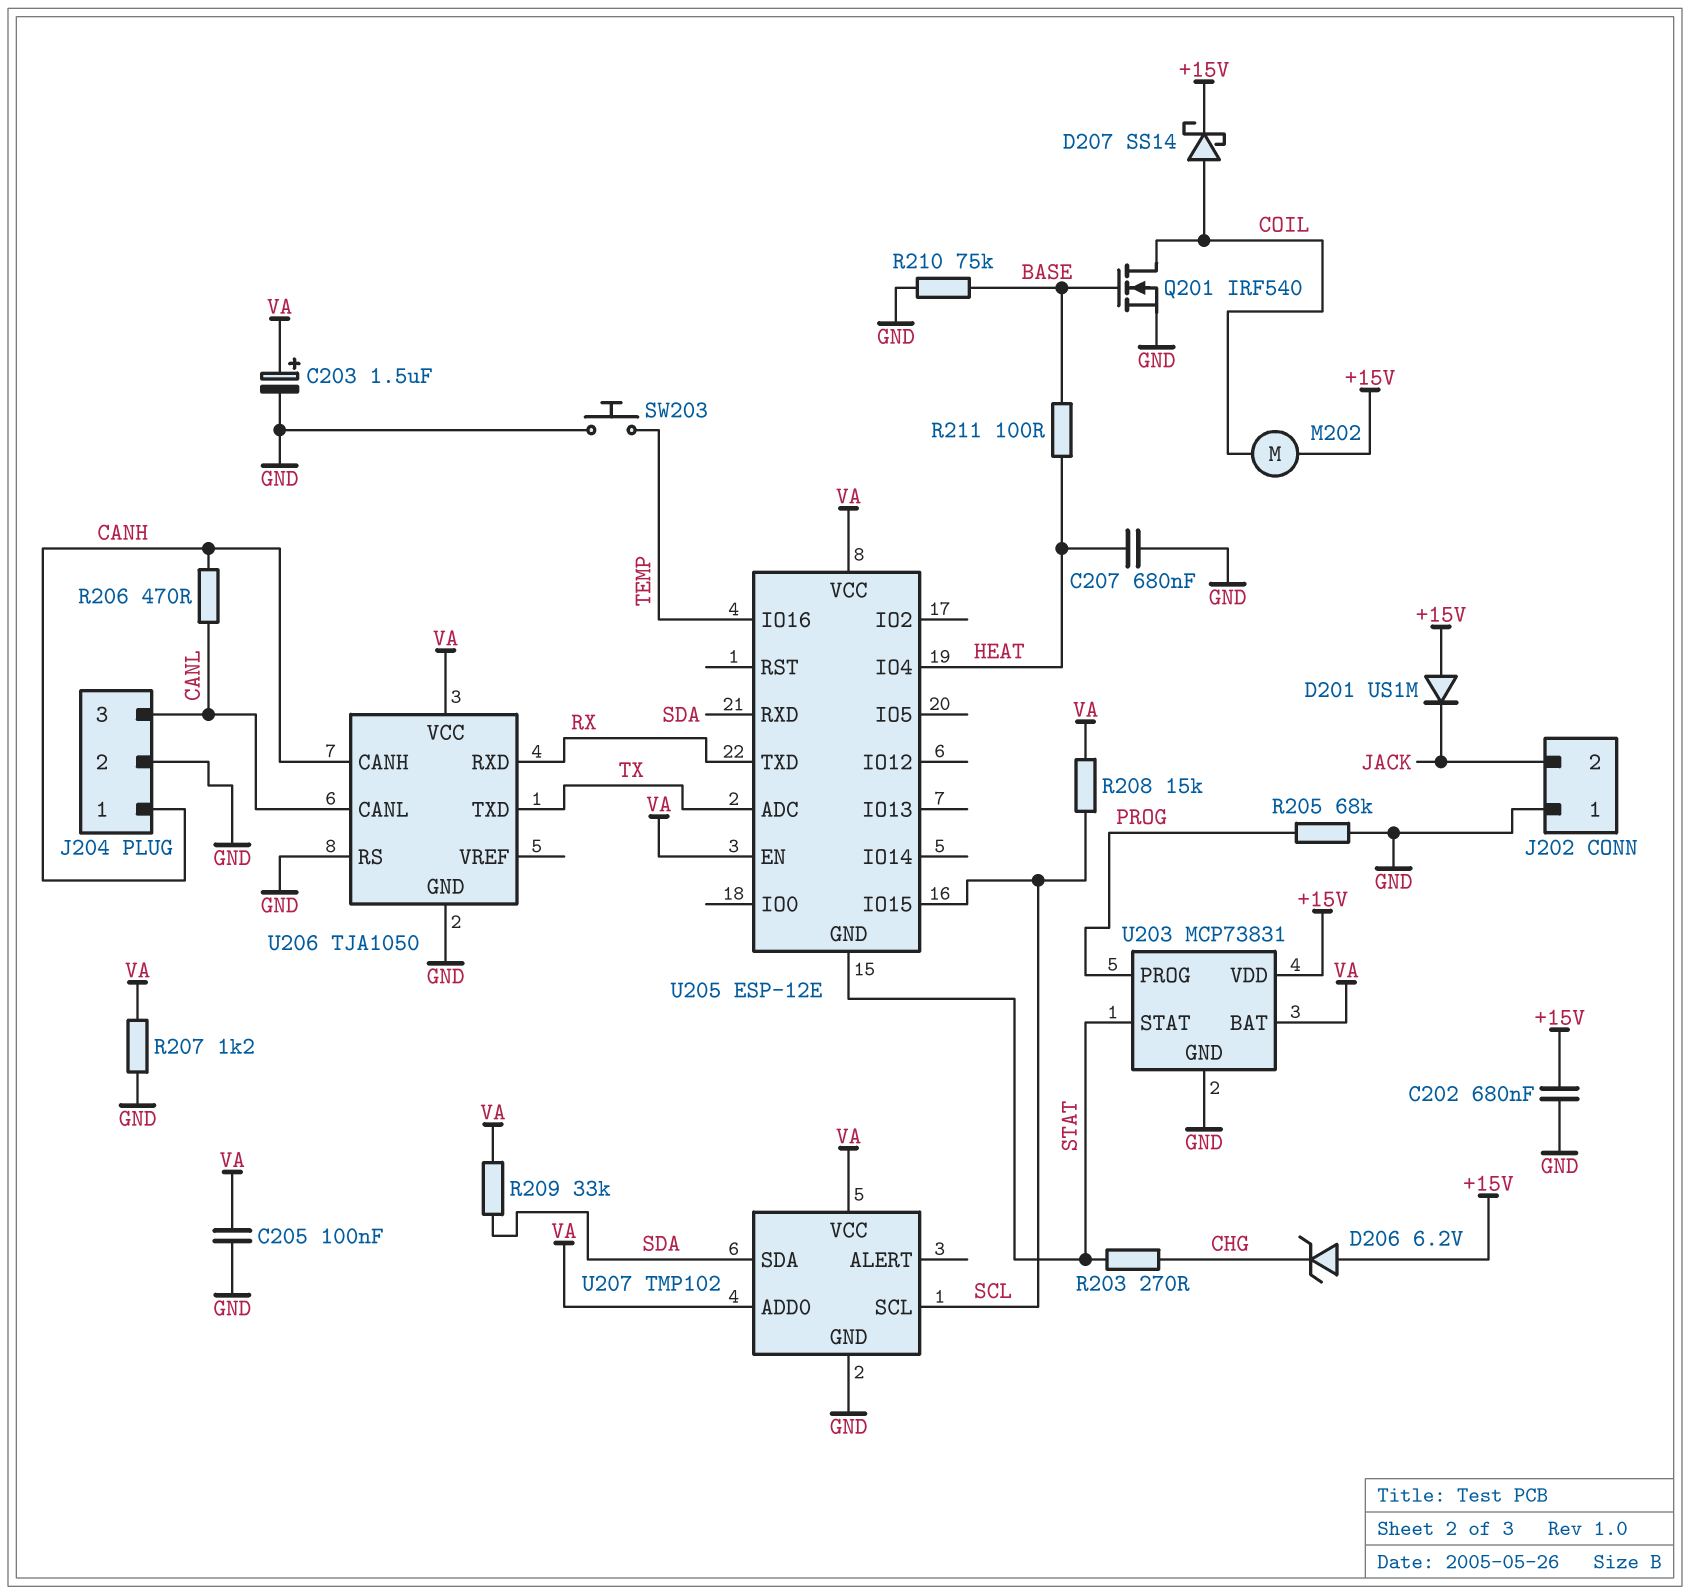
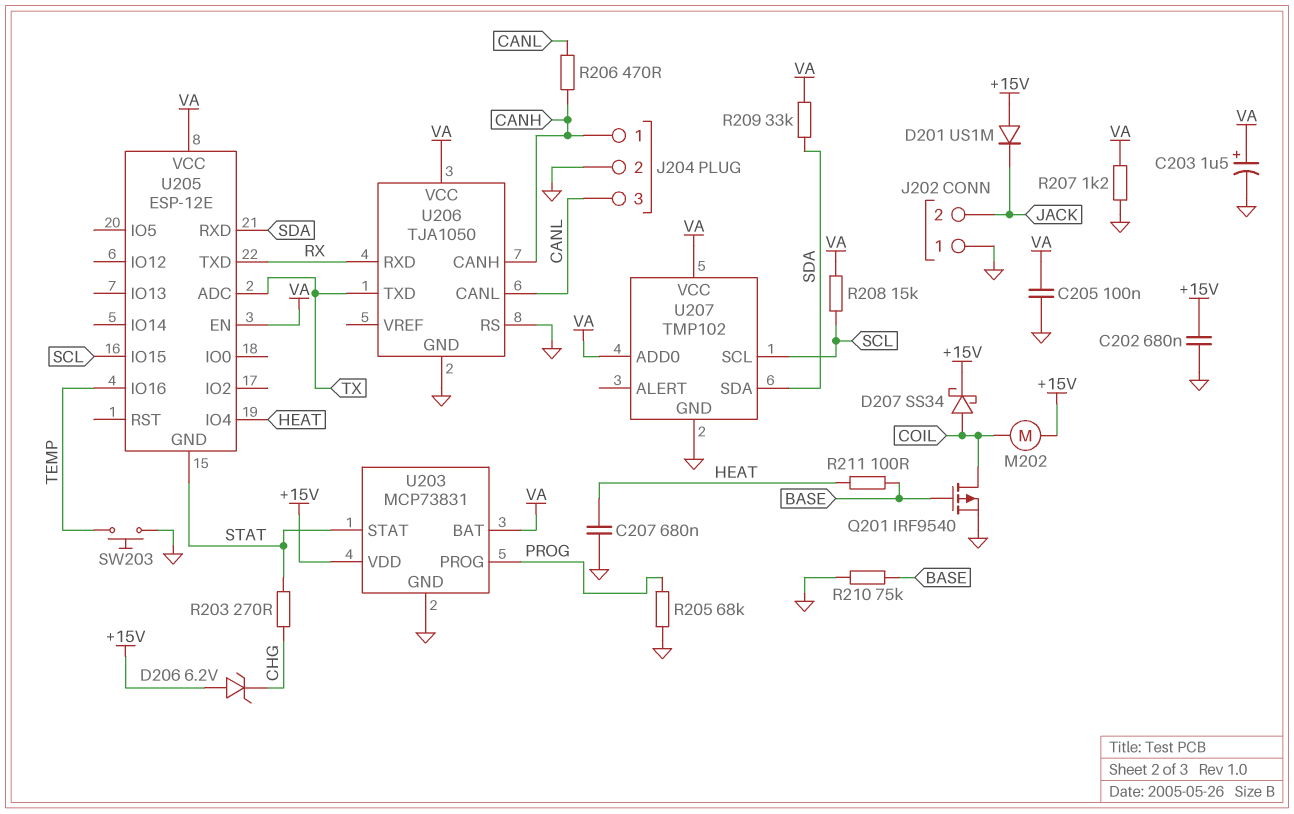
D207: schottky SS14 (A COIL, K +15V) -> schottky SS34 (A COIL, K +15V)
Q201: NMOS IRF540 (G BASE, D COIL, S GND) -> PMOS IRF9540 (G BASE, D COIL, S GND)

